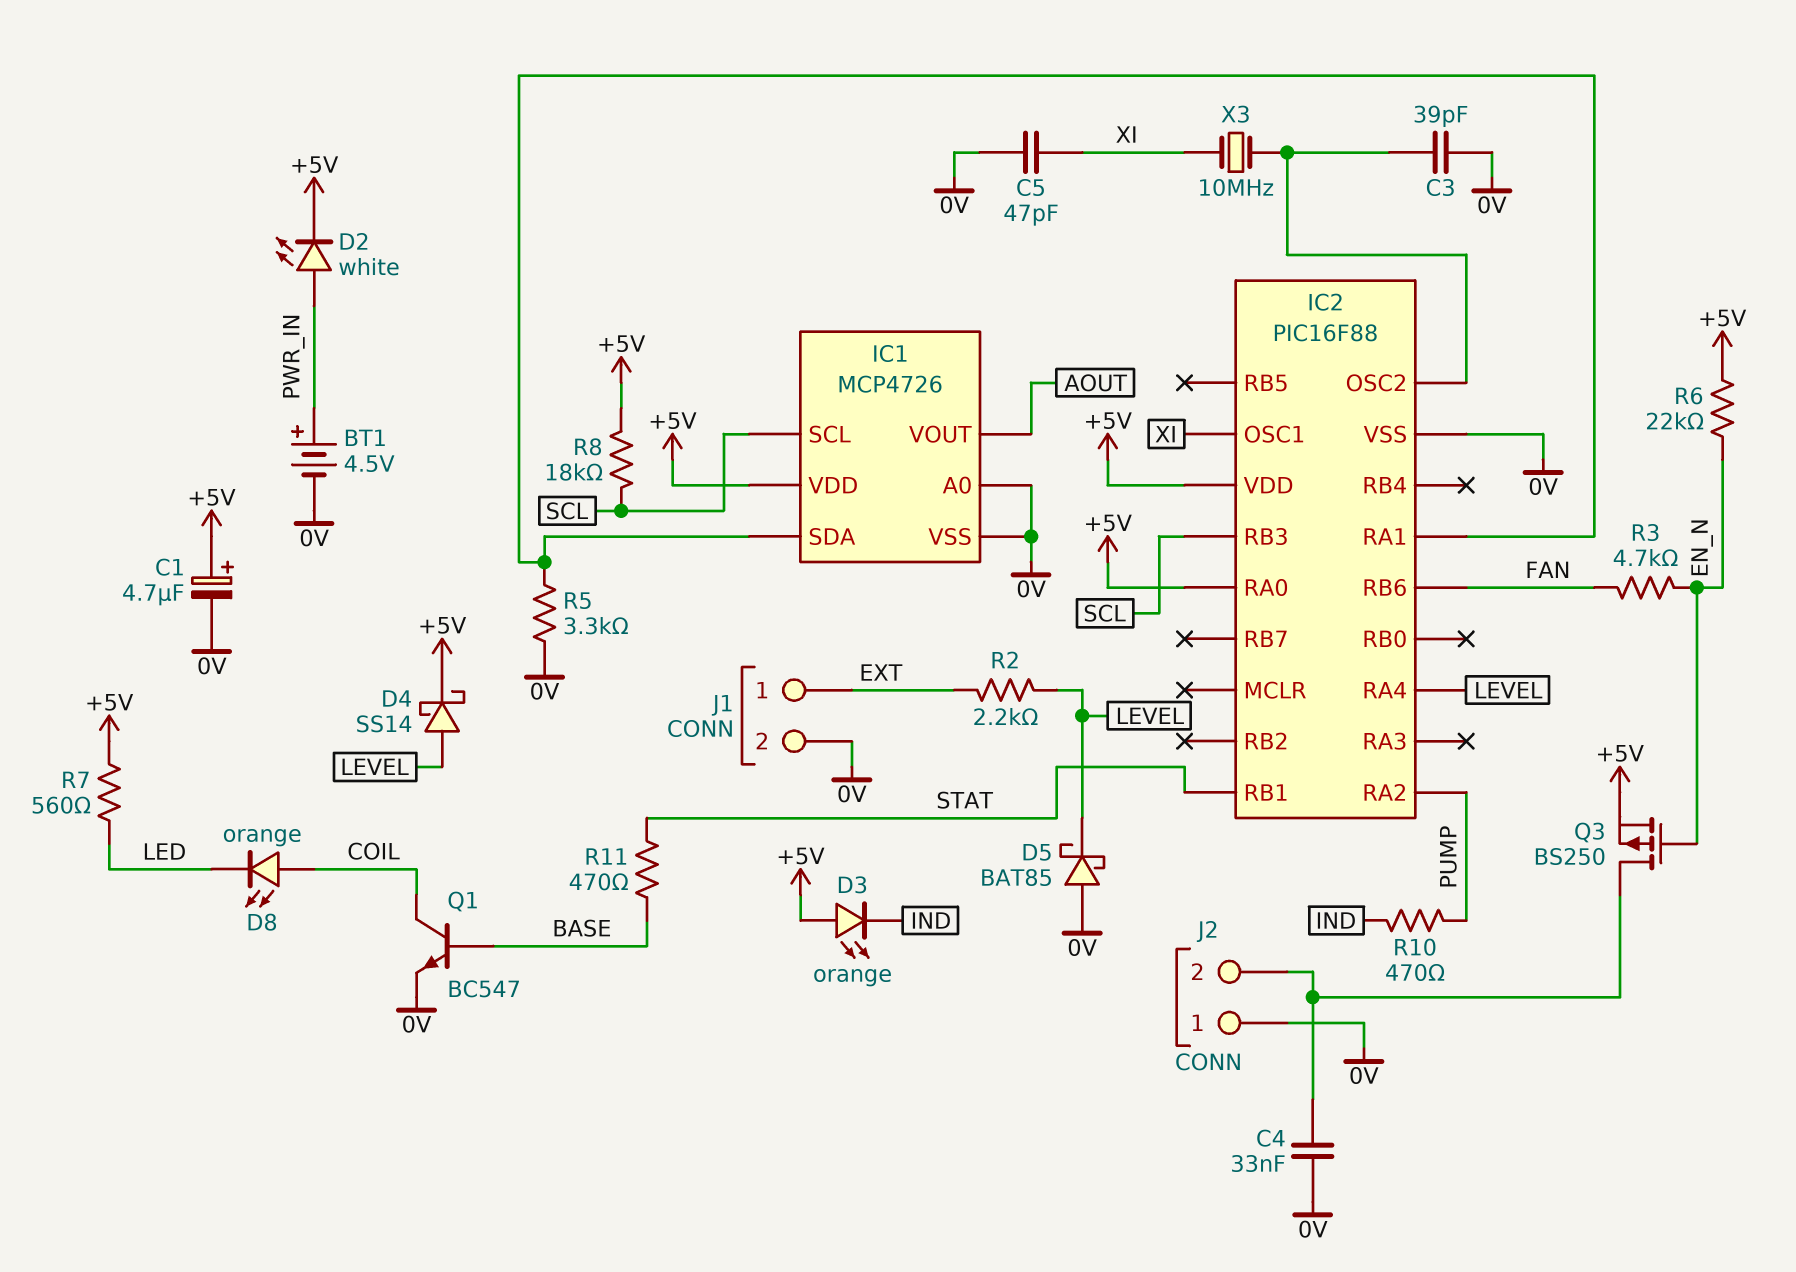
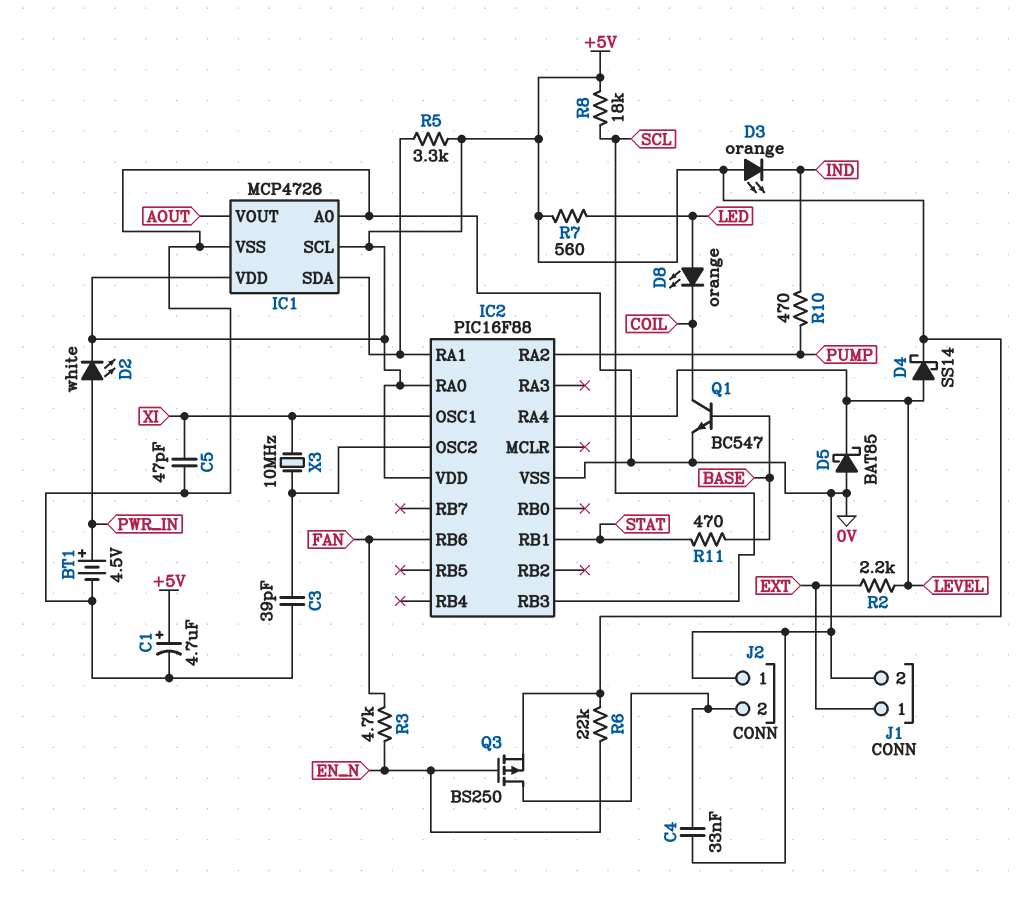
D8: LED orange (A COIL, K LED) -> LED orange (A LED, K COIL)
IC1 pin SCL: SCL -> +5V
R5: 3.3k (0V, IC1/SDA) -> 3.3k (+5V, IC1/SDA)

